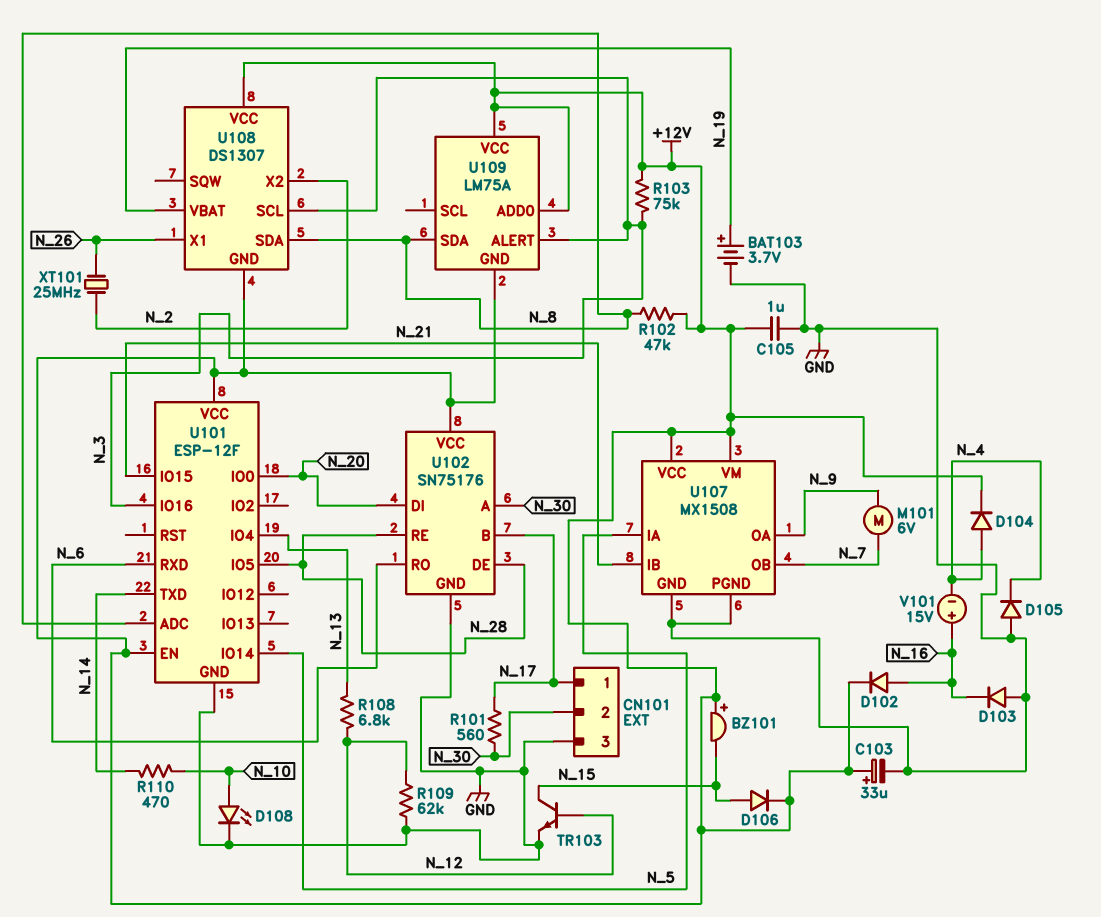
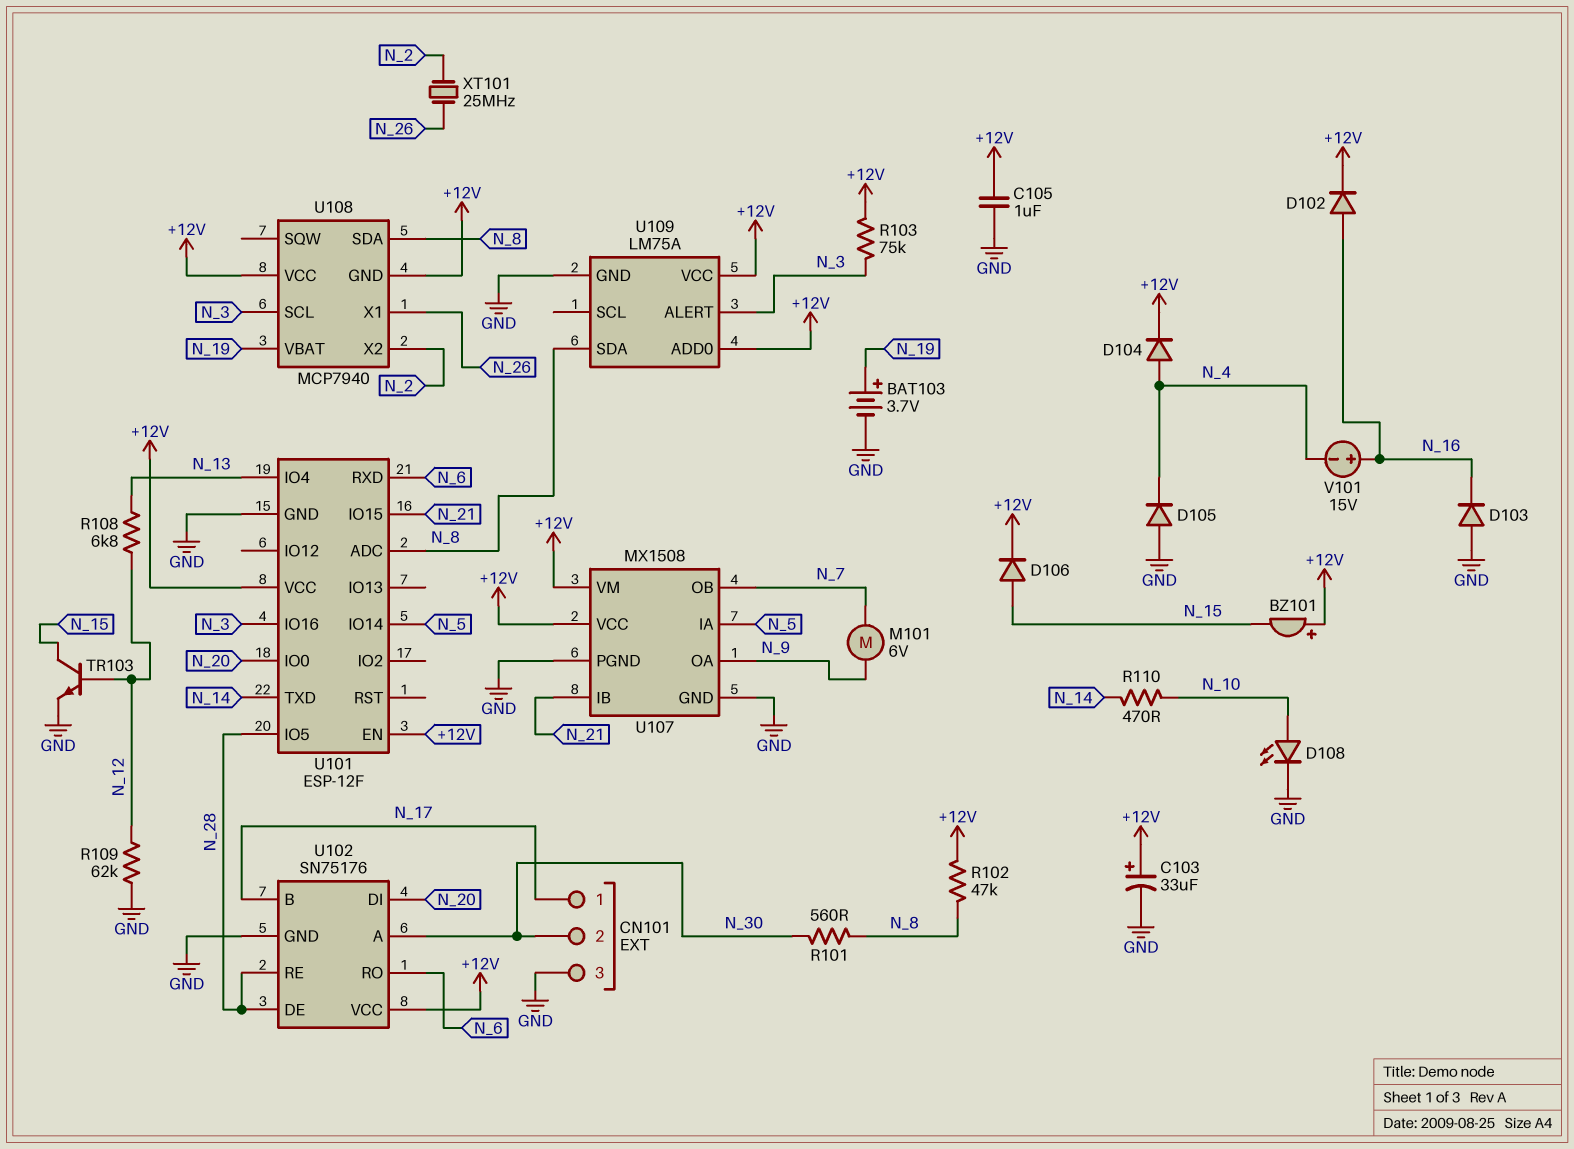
R101: 560 (N_17, N_30) -> 560 (N_8, N_30)
U108: DS1307 -> MCP7940
U109 pin GND: +12V -> GND

